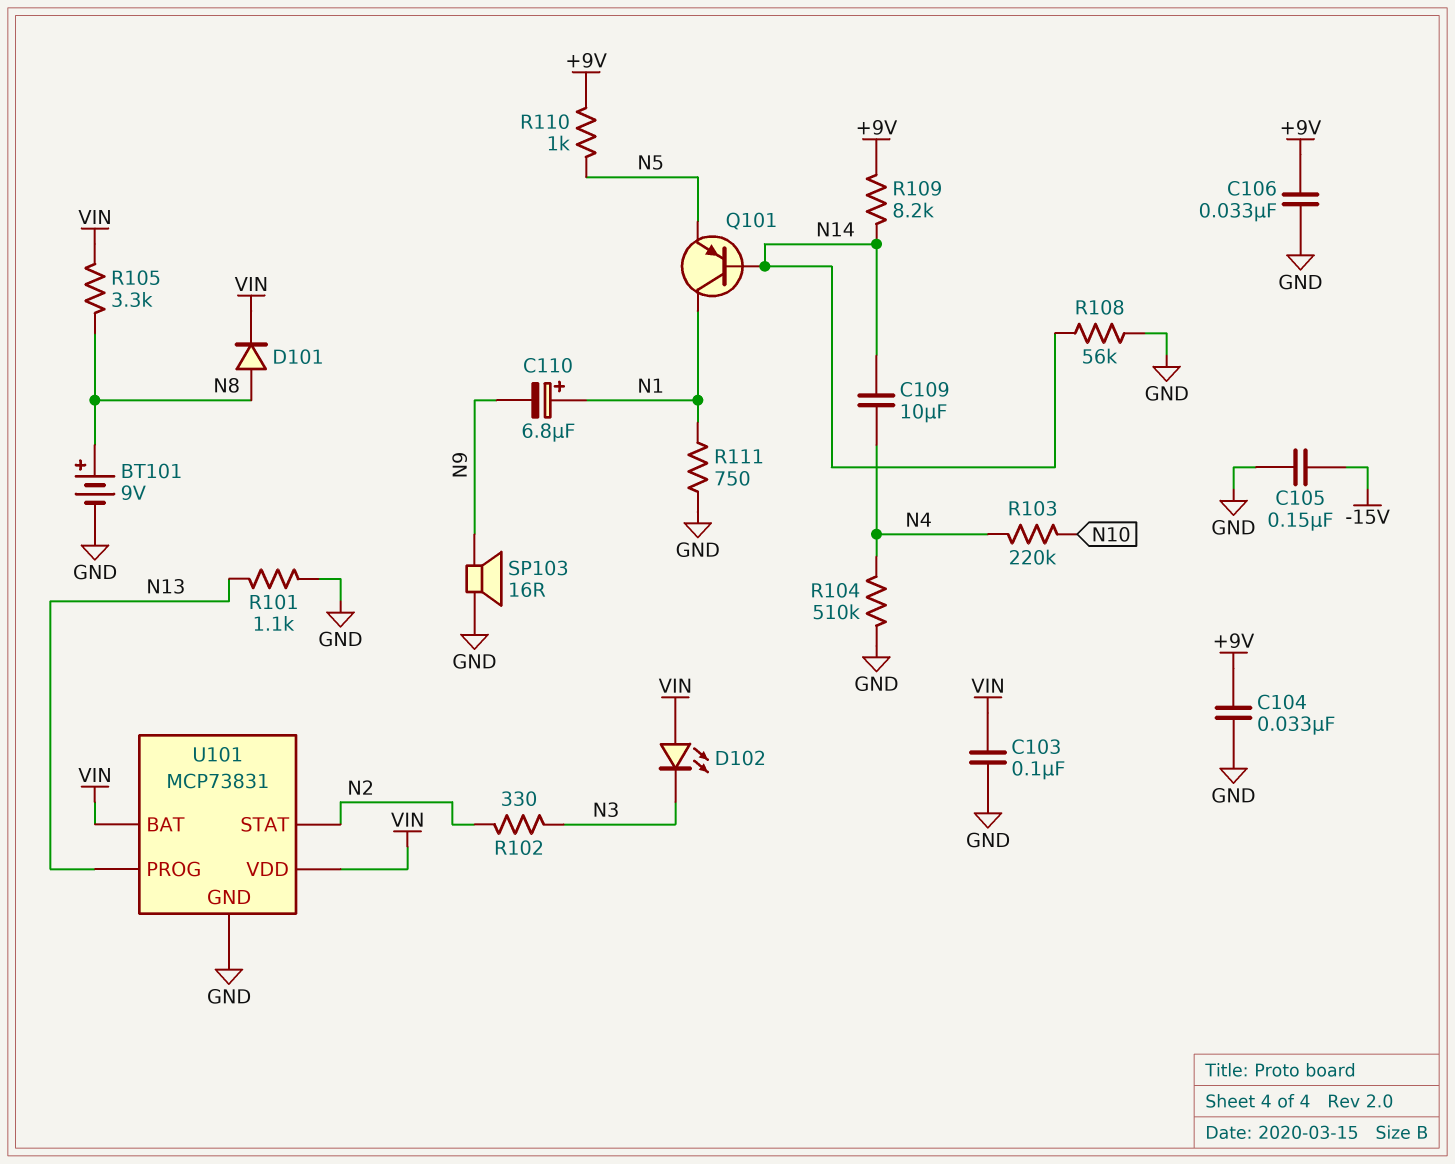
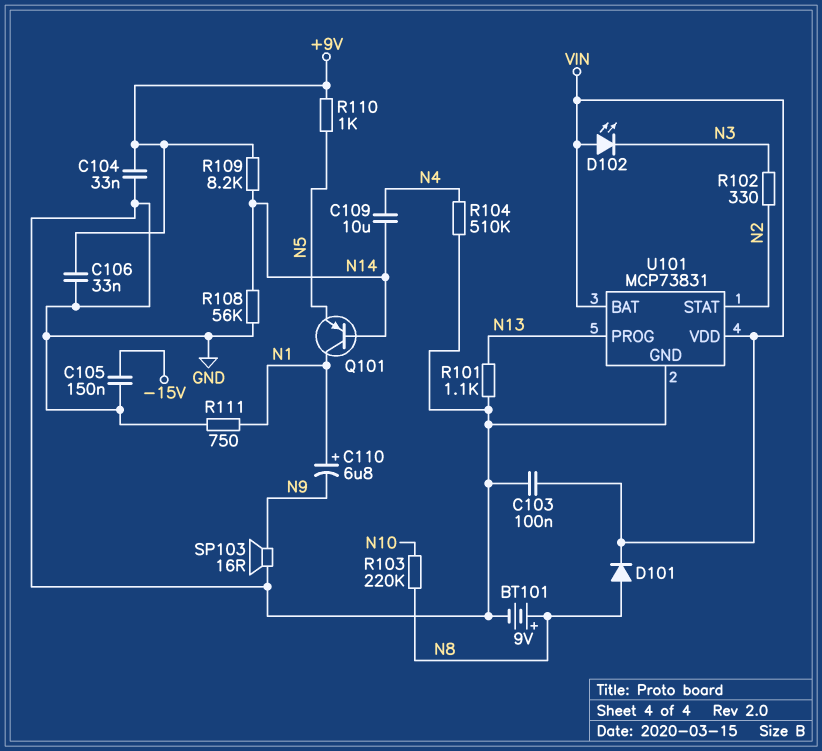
R103: 220k (N4, N10) -> 220k (N8, N10)
R105: 3.3k (N8, VIN) -> none

